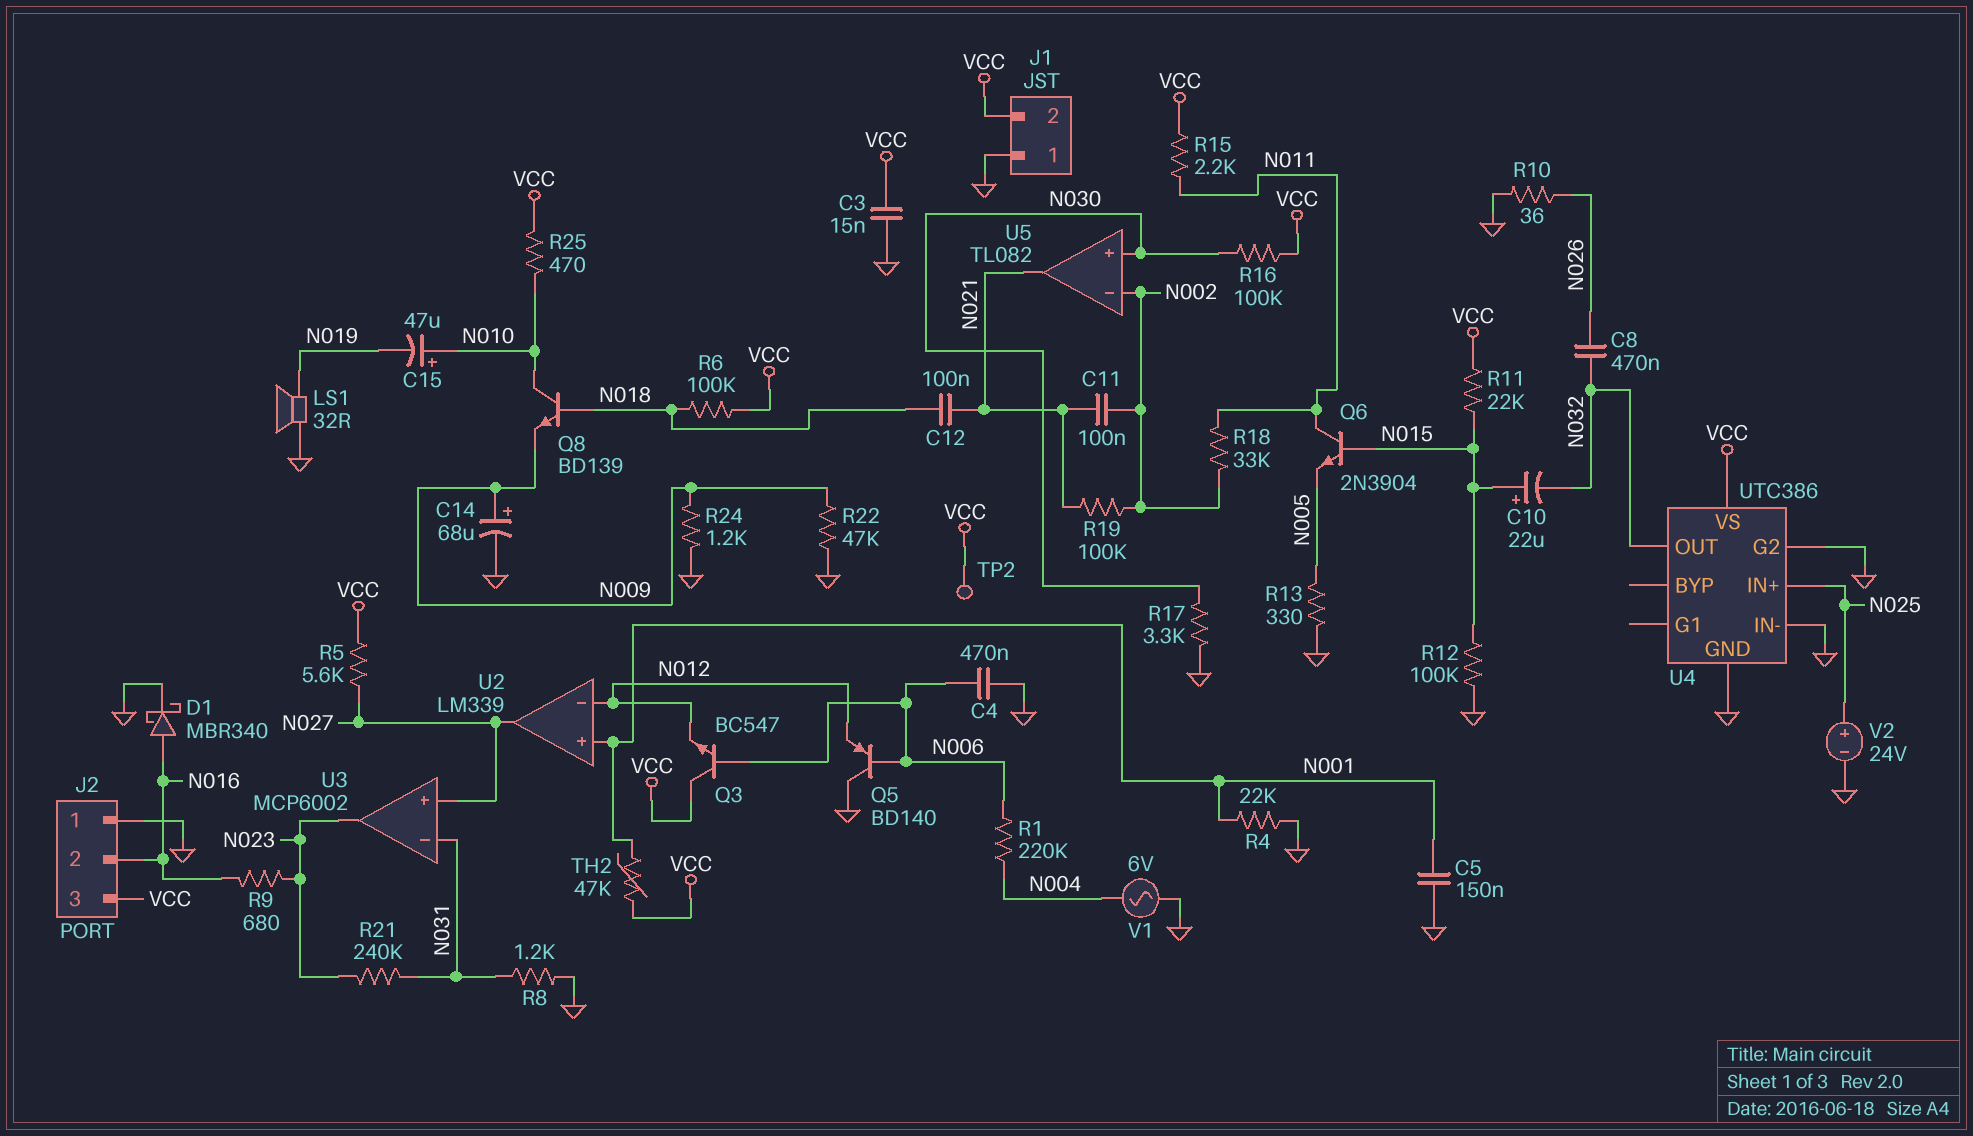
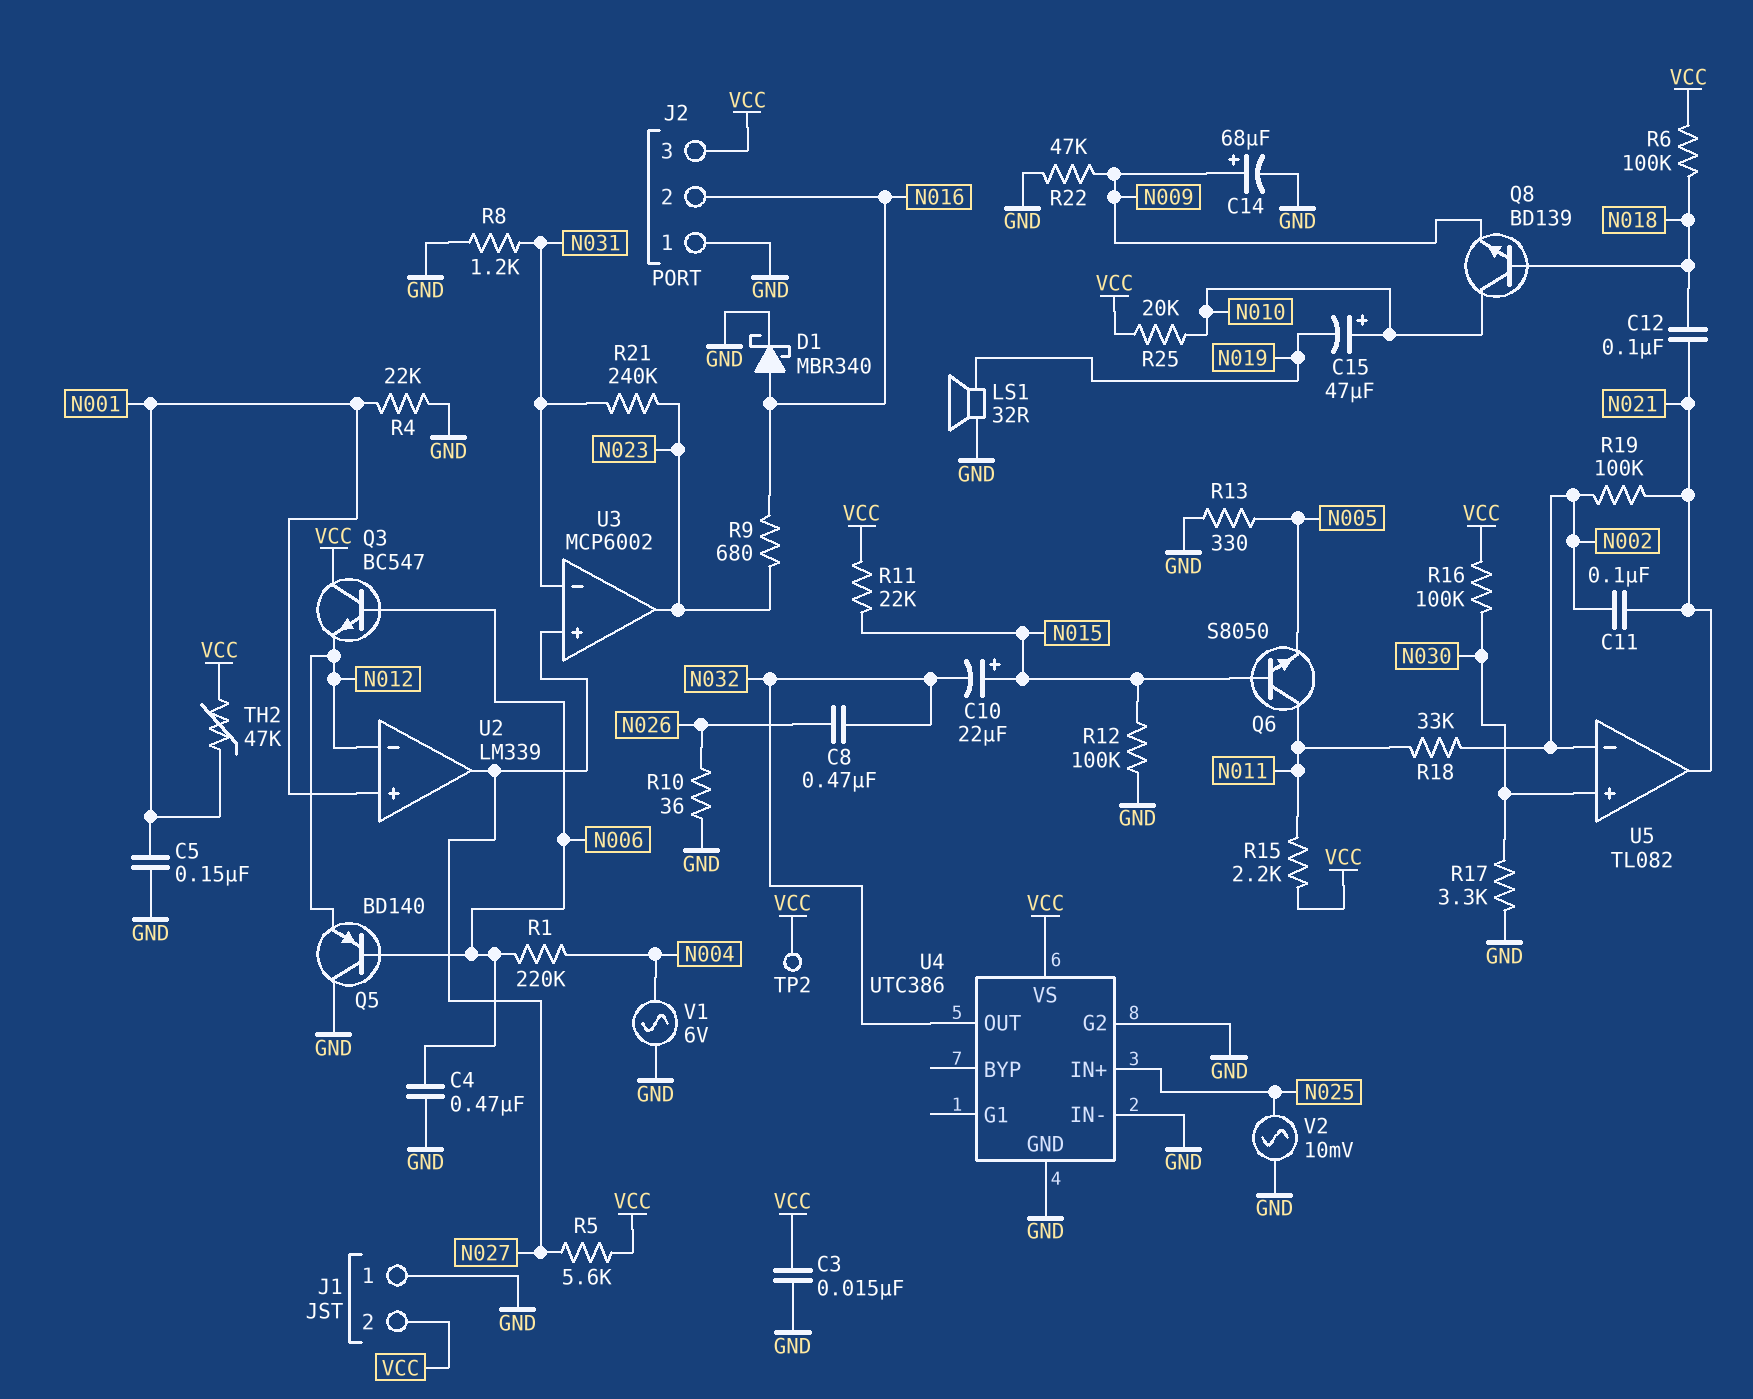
Q6: NPN 2N3904 (B N015, C N011, E N005) -> NPN S8050 (B N015, C N011, E N005)
R24: 1.2k (GND, N009) -> none
R25: 470 (N010, VCC) -> 20k (N010, VCC)
V2: 24V (plus N025, minus GND) -> AC 10mV (GND, N025)

